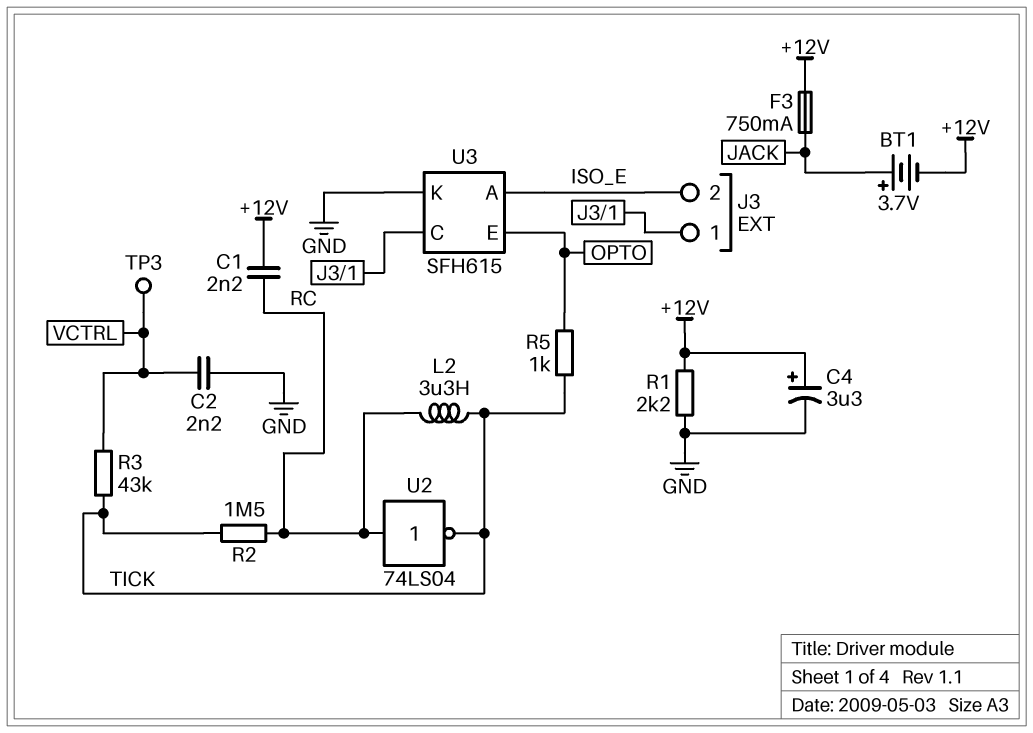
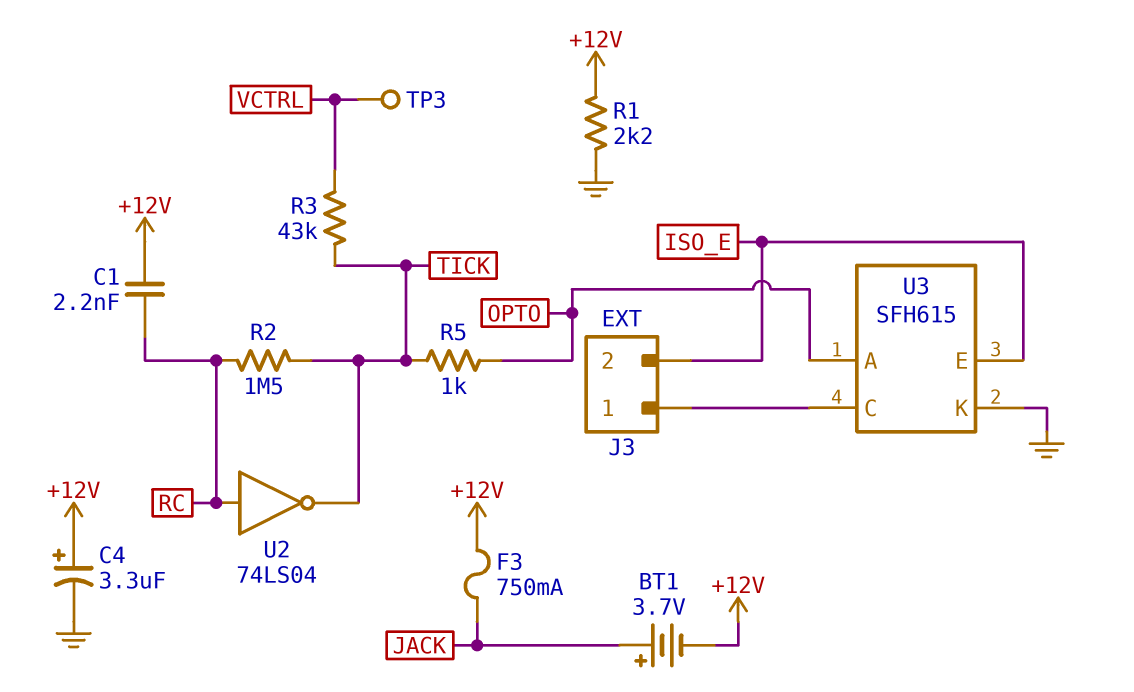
C2: 2.2nF (GND, VCTRL) -> none
L2: 3.3uH (RC, TICK) -> none
U3 pin A: ISO_E -> OPTO
U3 pin E: OPTO -> ISO_E

